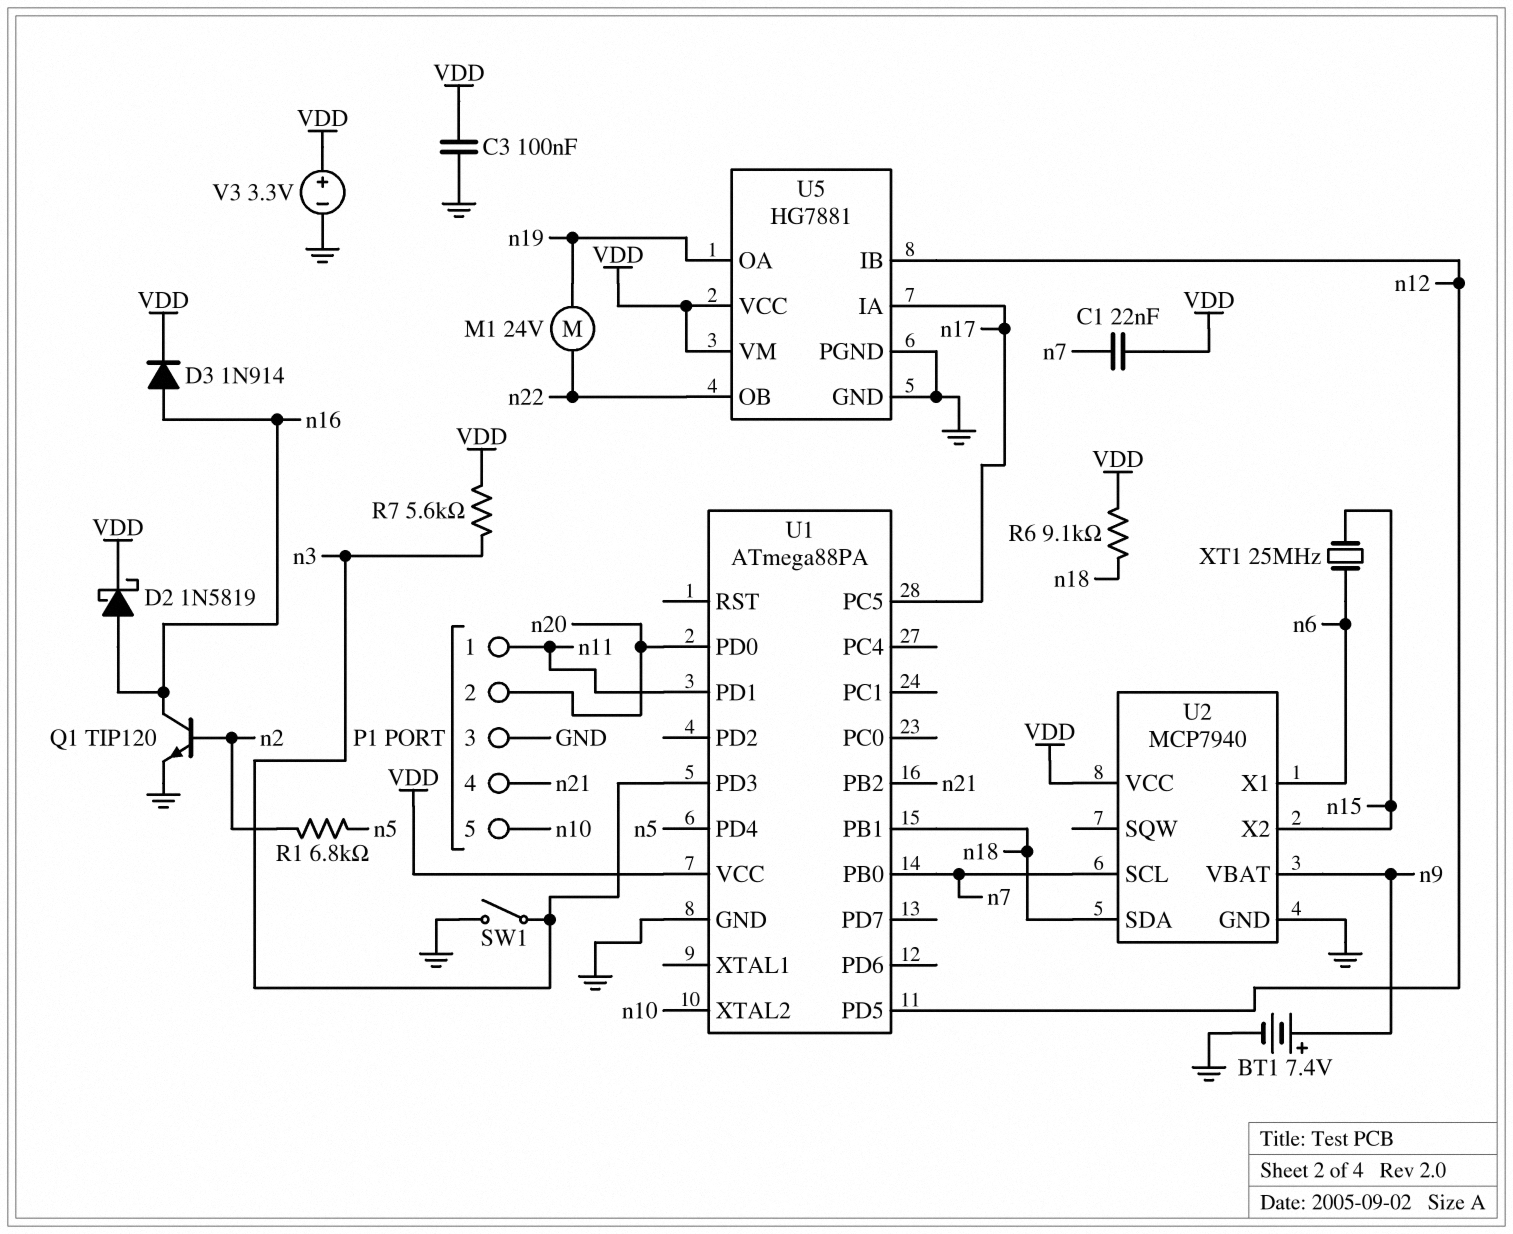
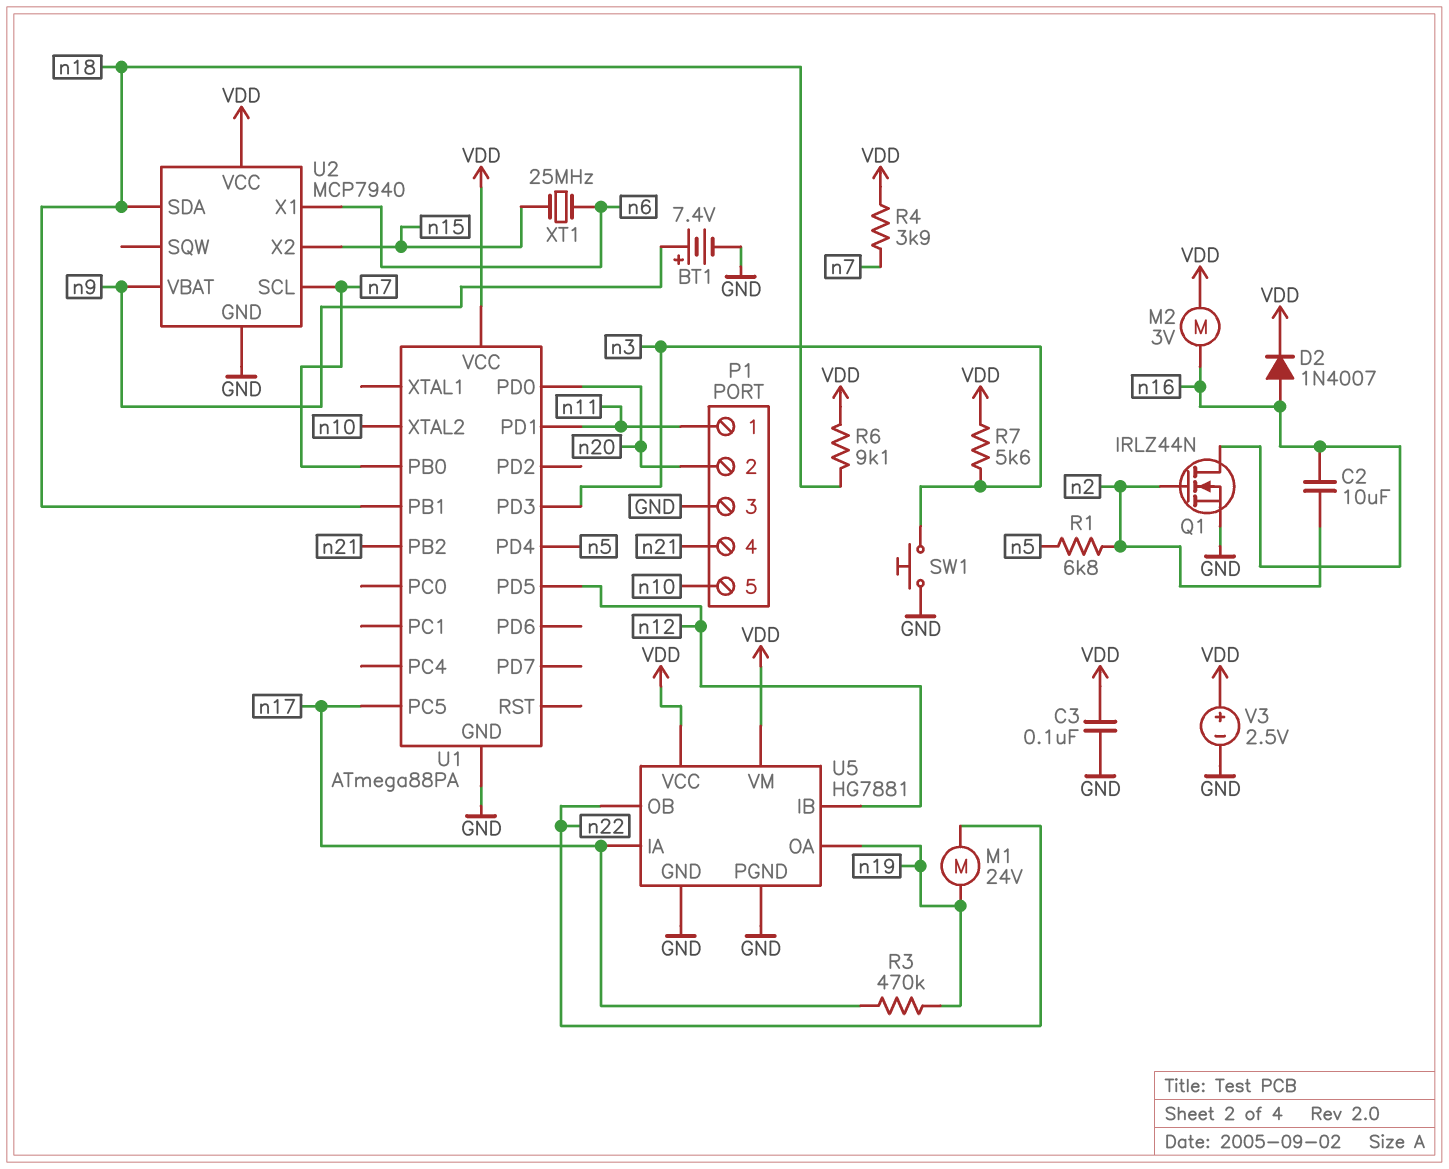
C1: 22nF (VDD, n7) -> none
C2: none -> 10uF (n2, n16)
D2: schottky 1N5819 (A n16, K VDD) -> diode 1N4007 (A n16, K VDD)
D3: diode 1N914 (A n16, K VDD) -> none
M2: none -> motor 3V (VDD, n16)
Q1: NPN TIP120 (B n2, C n16, E GND) -> NMOS IRLZ44N (G n2, D n16, S GND)
R3: none -> 470k (n17, n19)
R4: none -> 3.9k (VDD, n7)
SW1: switch (GND, n3) -> button (GND, n3)
V3: 3.3V (plus VDD, minus GND) -> 2.5V (plus VDD, minus GND)

